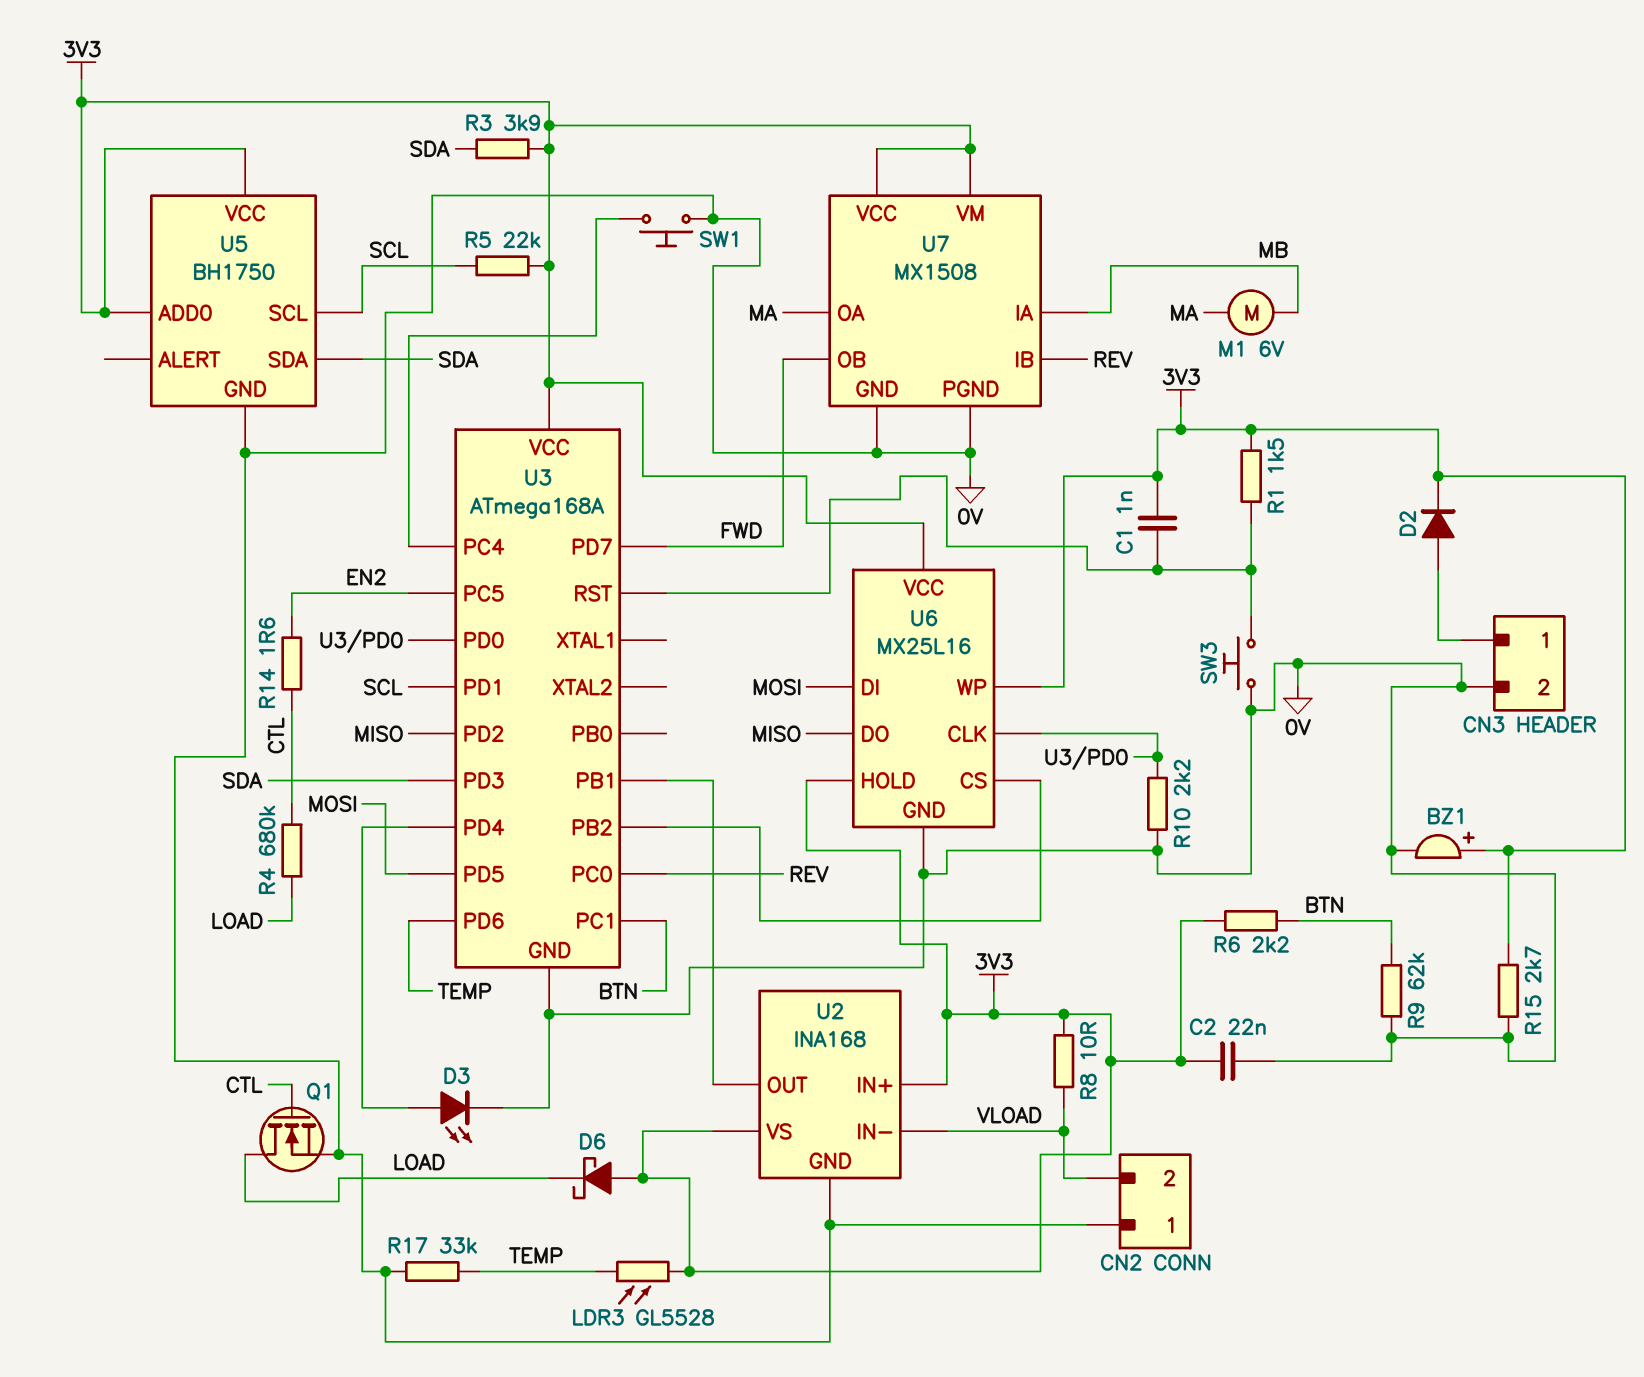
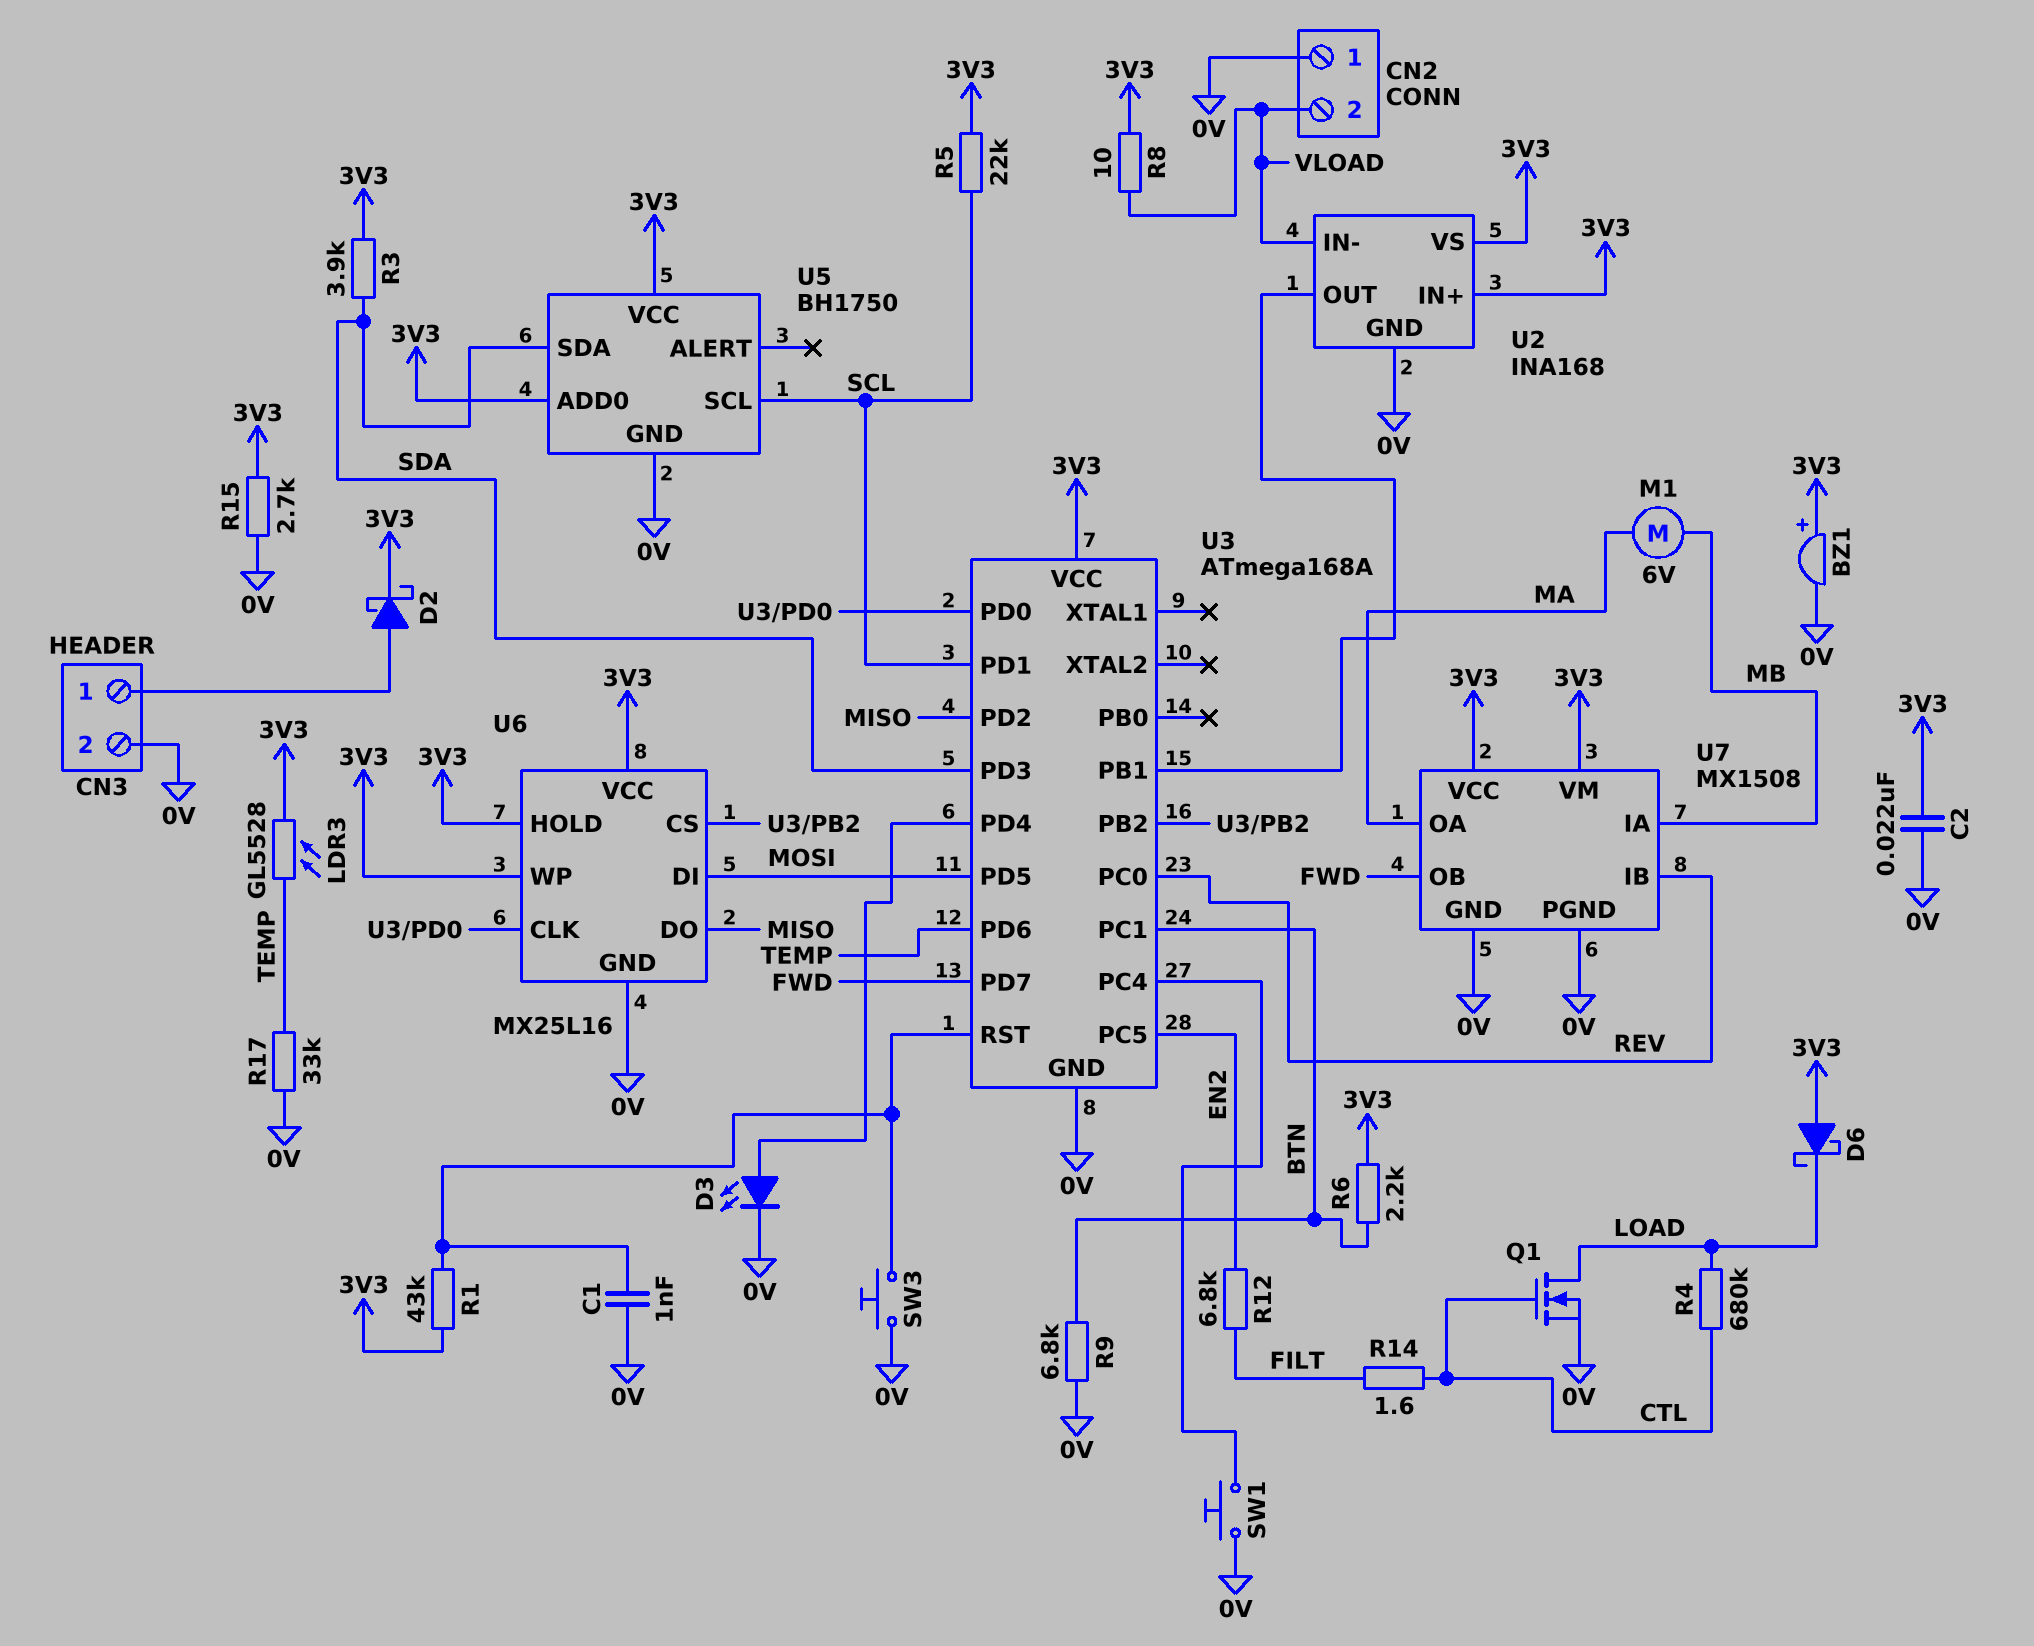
C1: 1nF (3V3, U3/RST) -> 1nF (0V, U3/RST)
D2: diode (A CN3/1, K 3V3) -> schottky (A CN3/1, K 3V3)
R1: 1.5k (3V3, U3/RST) -> 43k (3V3, U3/RST)
R9: 62k (0V, BTN) -> 6.8k (0V, BTN)
R10: 2.2k (0V, U3/PD0) -> none
R12: none -> 6.8k (EN2, FILT)
R14: 1.6 (CTL, EN2) -> 1.6 (CTL, FILT)

